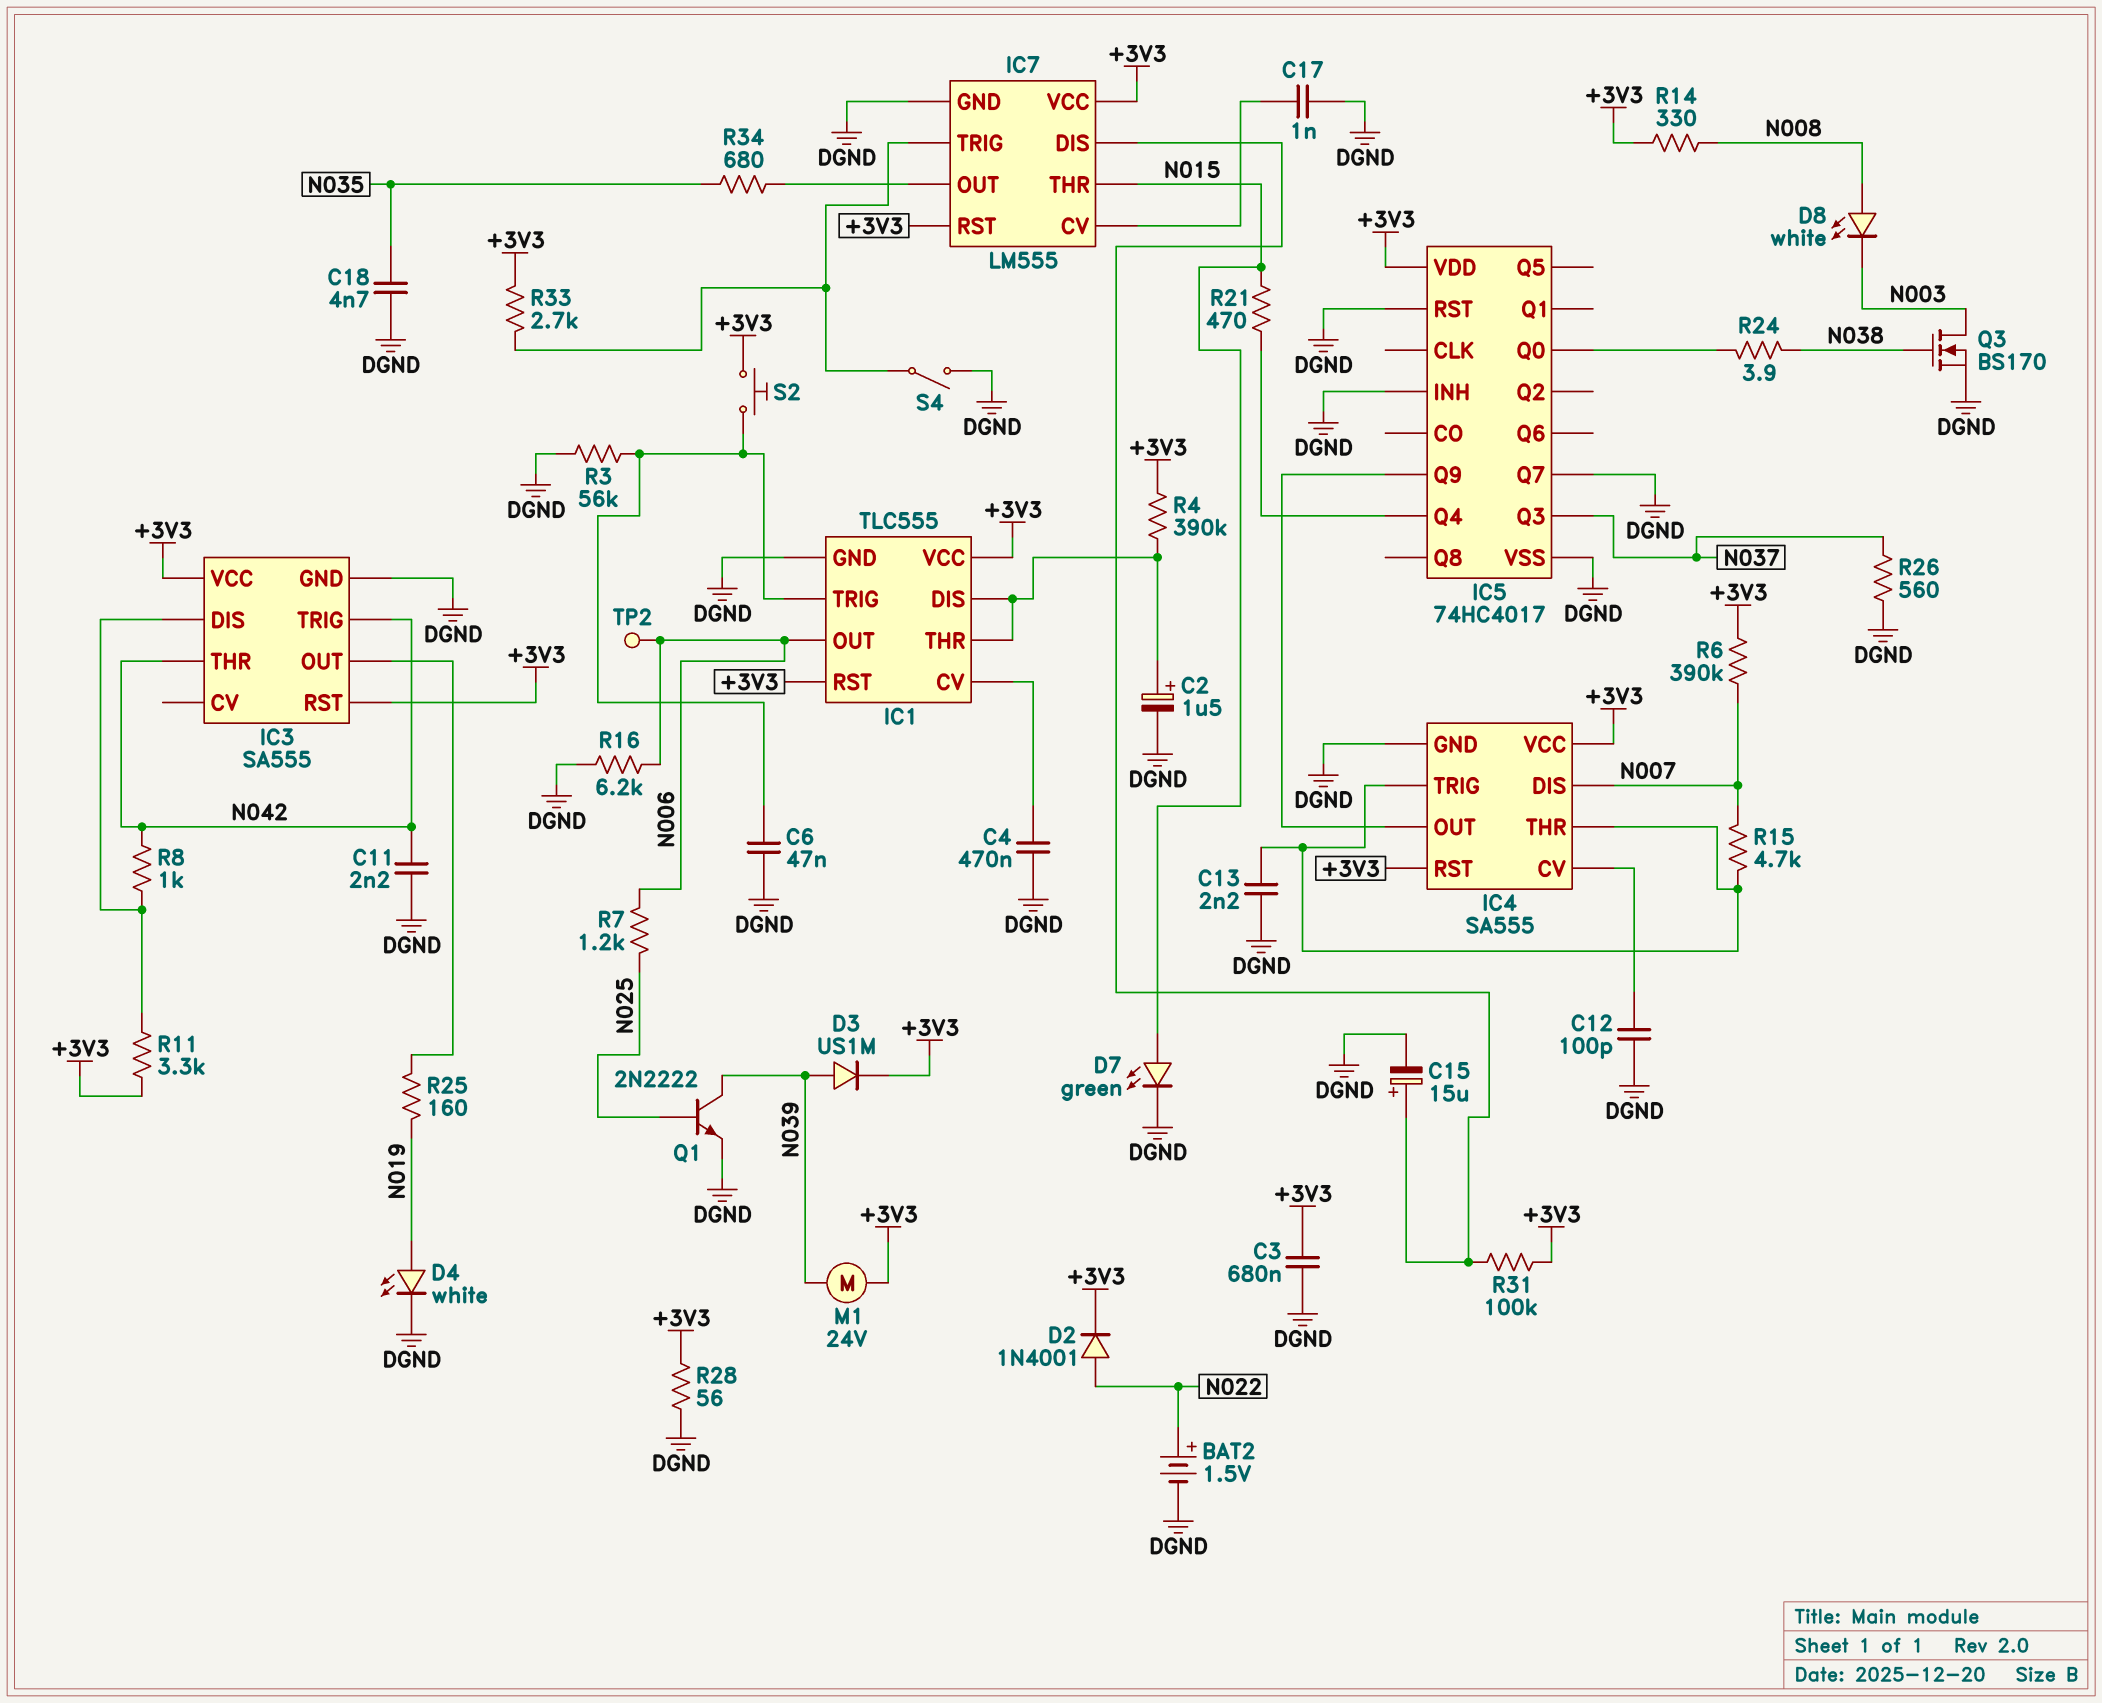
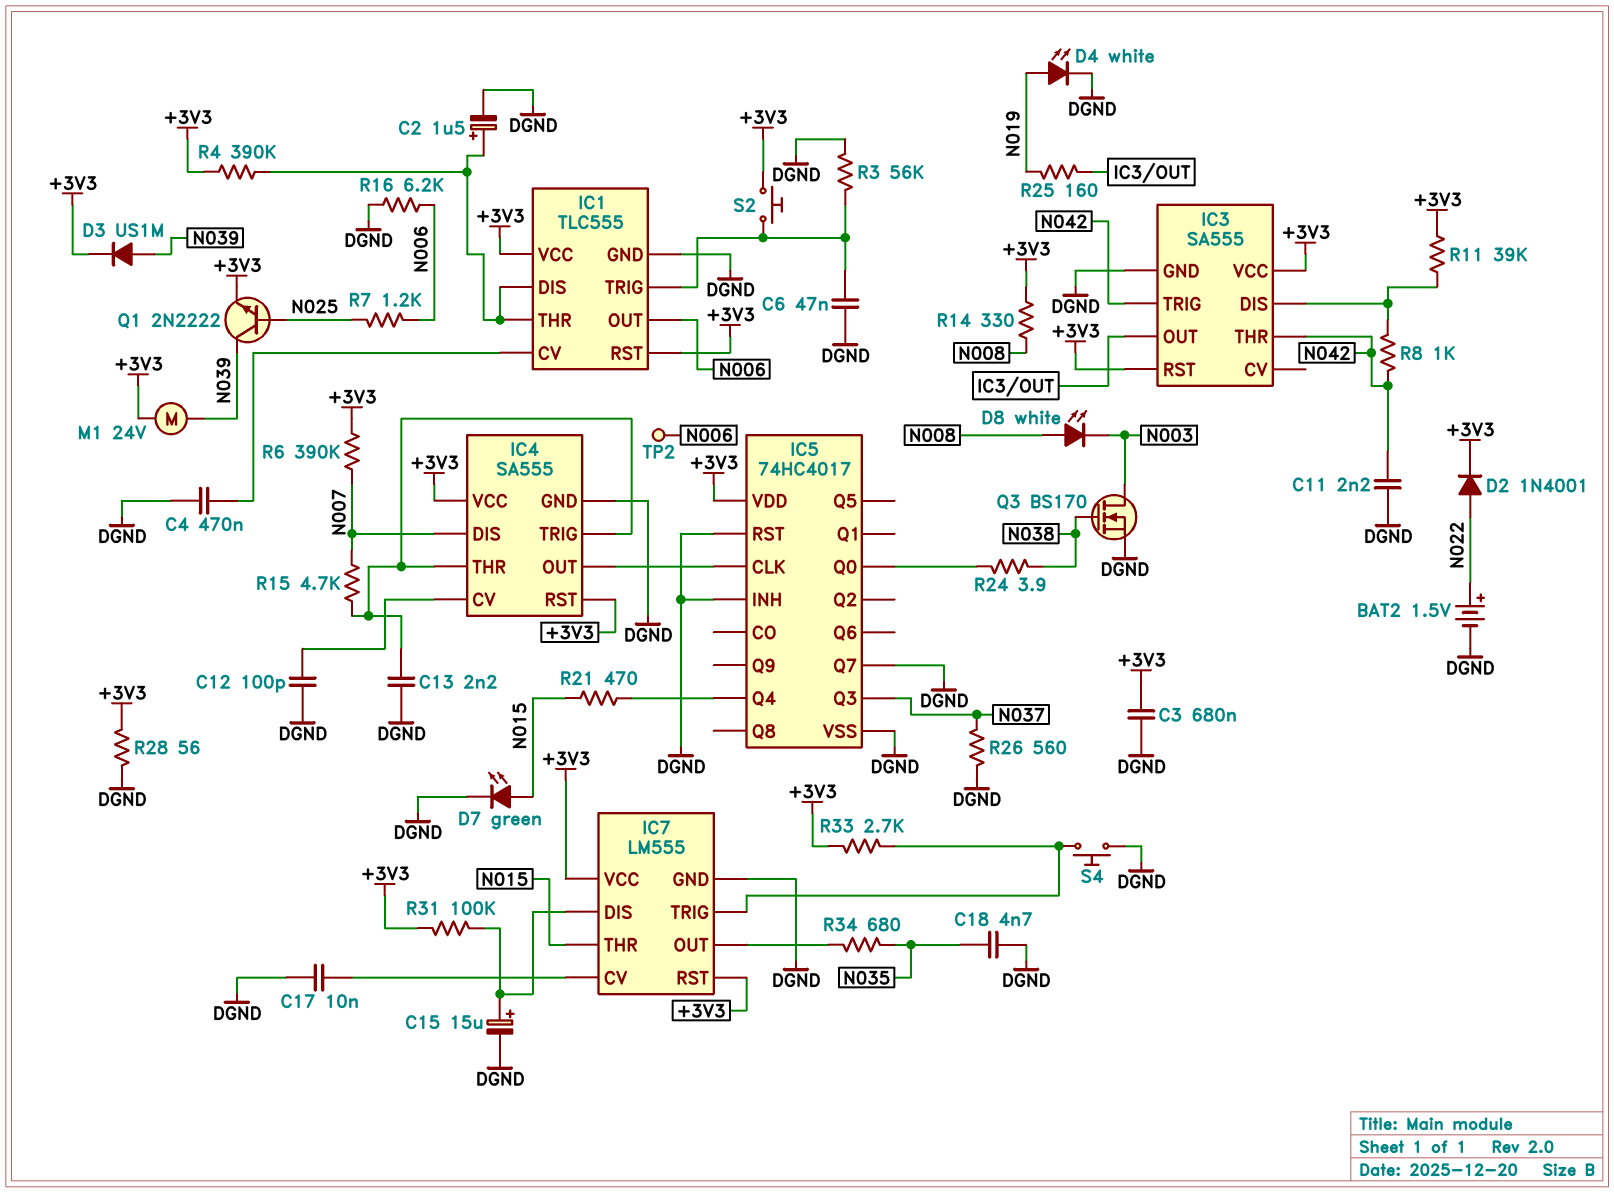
C17: 1nF (DGND, IC7/CV) -> 10nF (DGND, IC7/CV)
IC5 pin CLK: none -> IC4/OUT
IC5 pin Q9: IC4/OUT -> none
Q1: NPN 2N2222 (B N025, C N039, E DGND) -> NPN 2N2222 (B N025, C N039, E +3V3)
R11: 3.3k (+3V3, IC3/DIS) -> 39k (+3V3, IC3/DIS)
S4: switch (DGND, IC7/TRIG) -> button (DGND, IC7/TRIG)

